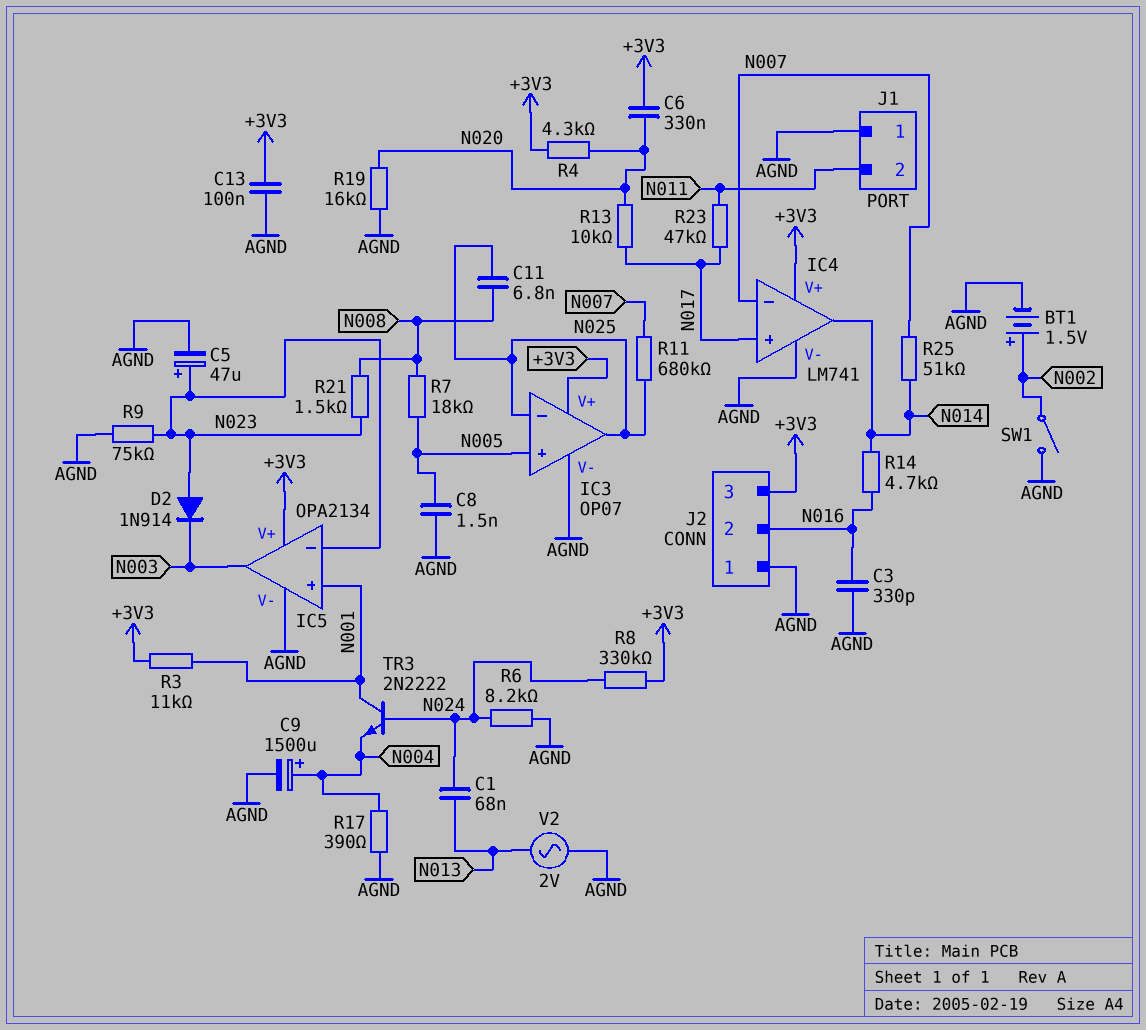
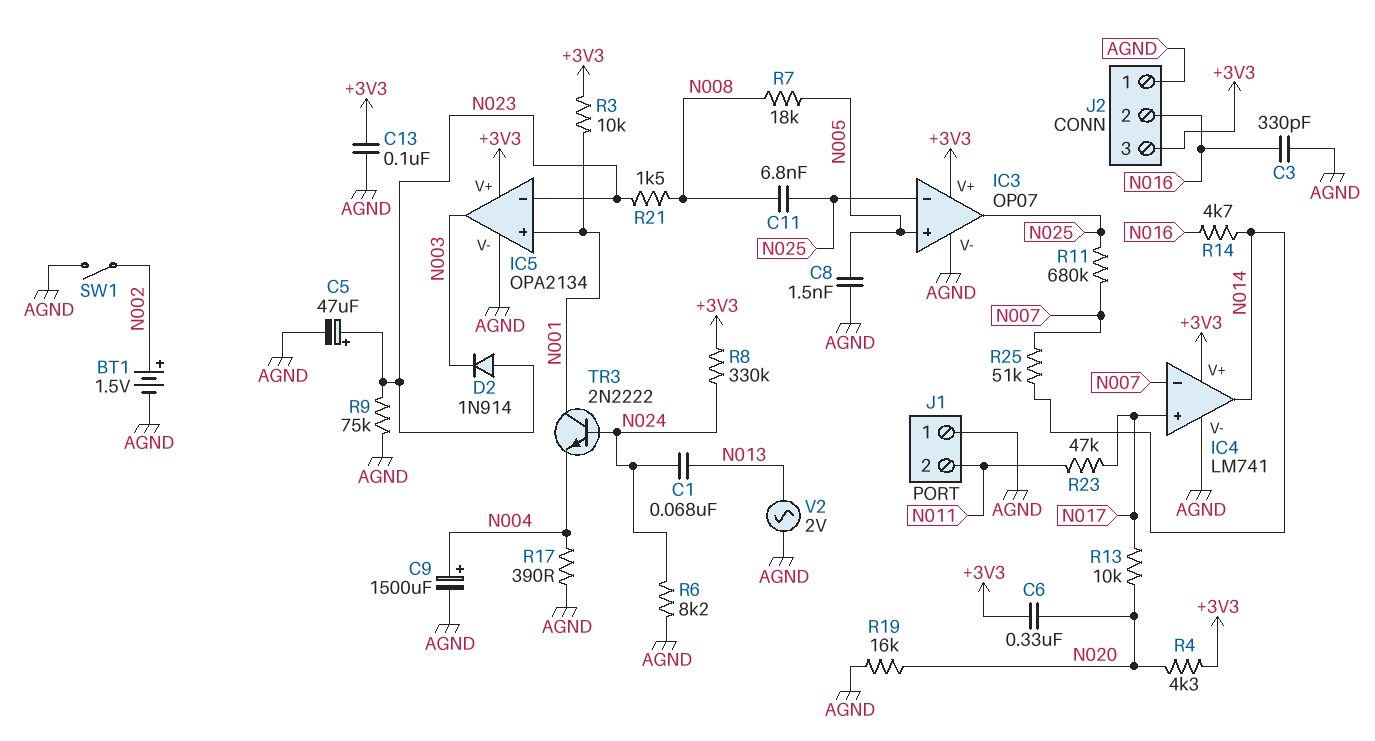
R3: 11k (+3V3, N001) -> 10k (+3V3, N001)

